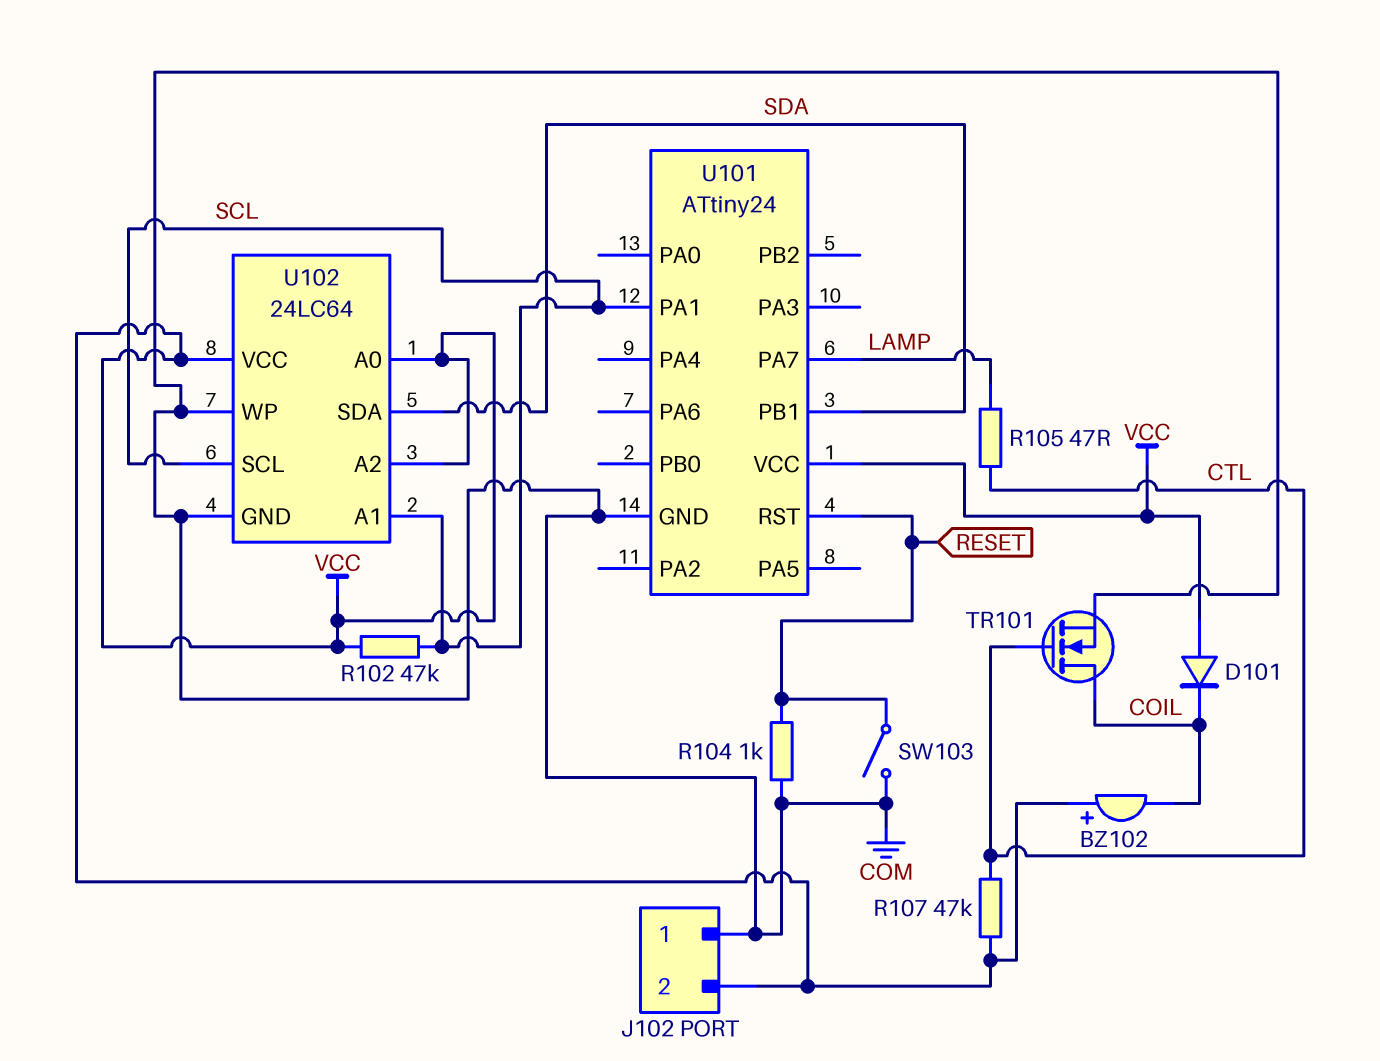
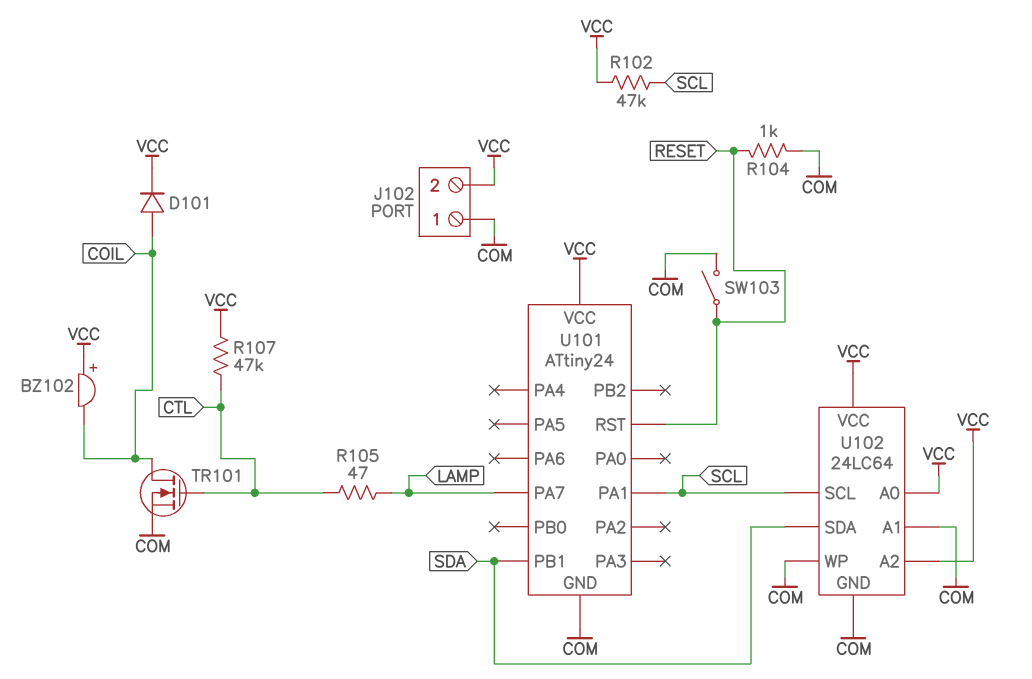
D101: diode (A VCC, K COIL) -> diode (A COIL, K VCC)
U102 pin A1: SCL -> COM

